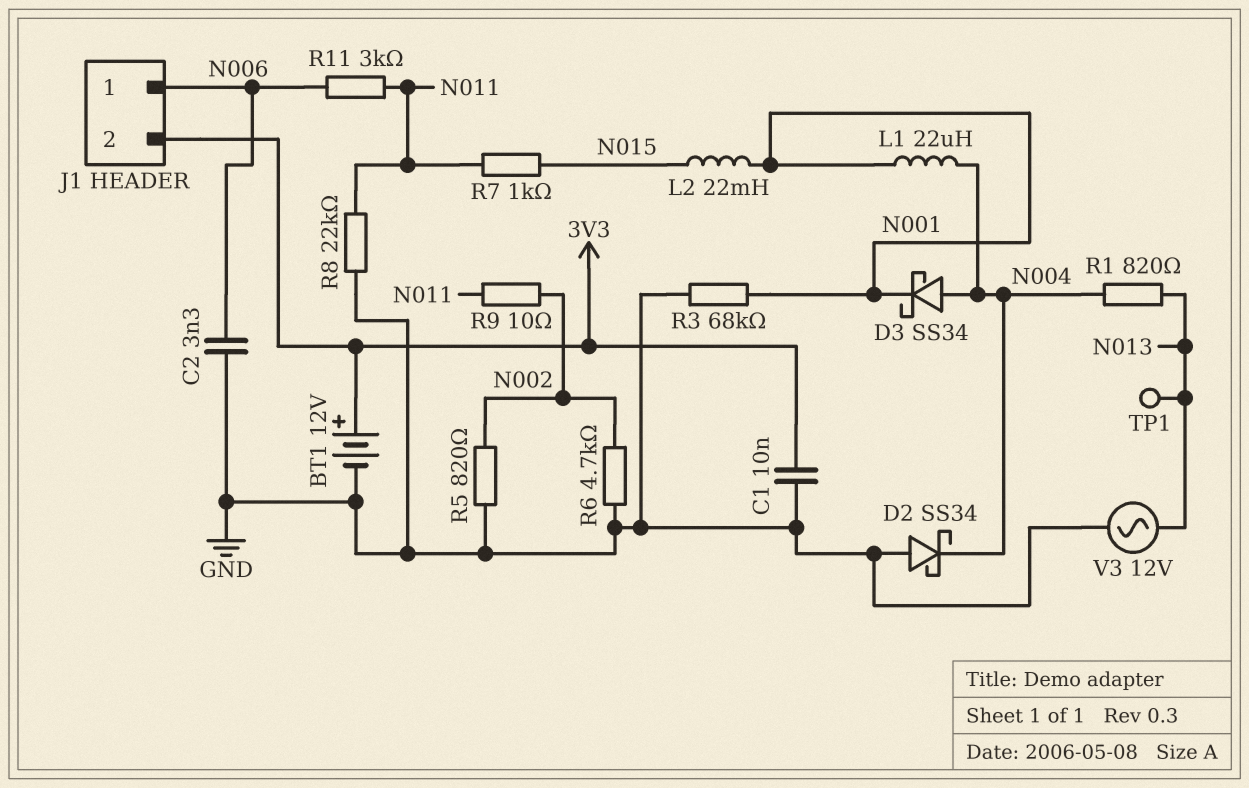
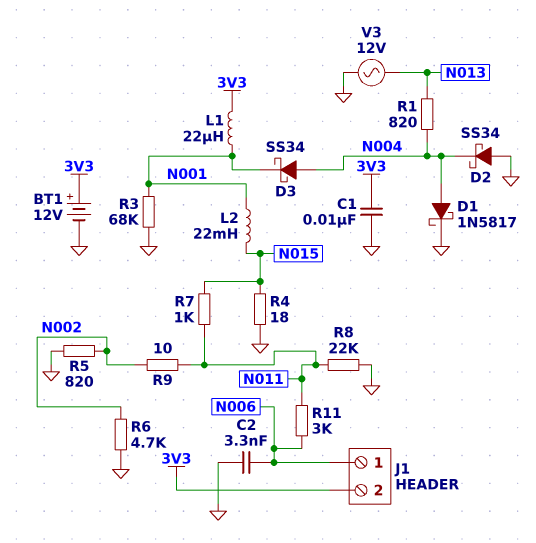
D1: none -> schottky 1N5817 (A N004, K GND)
L1: 22uH (N001, N004) -> 22uH (3V3, N001)
R4: none -> 18 (GND, N015)
TP1: test point (N013) -> none

